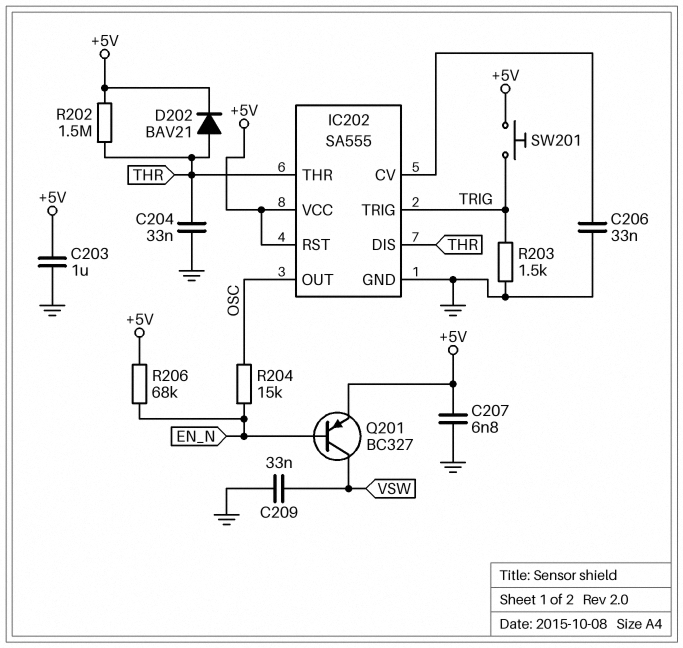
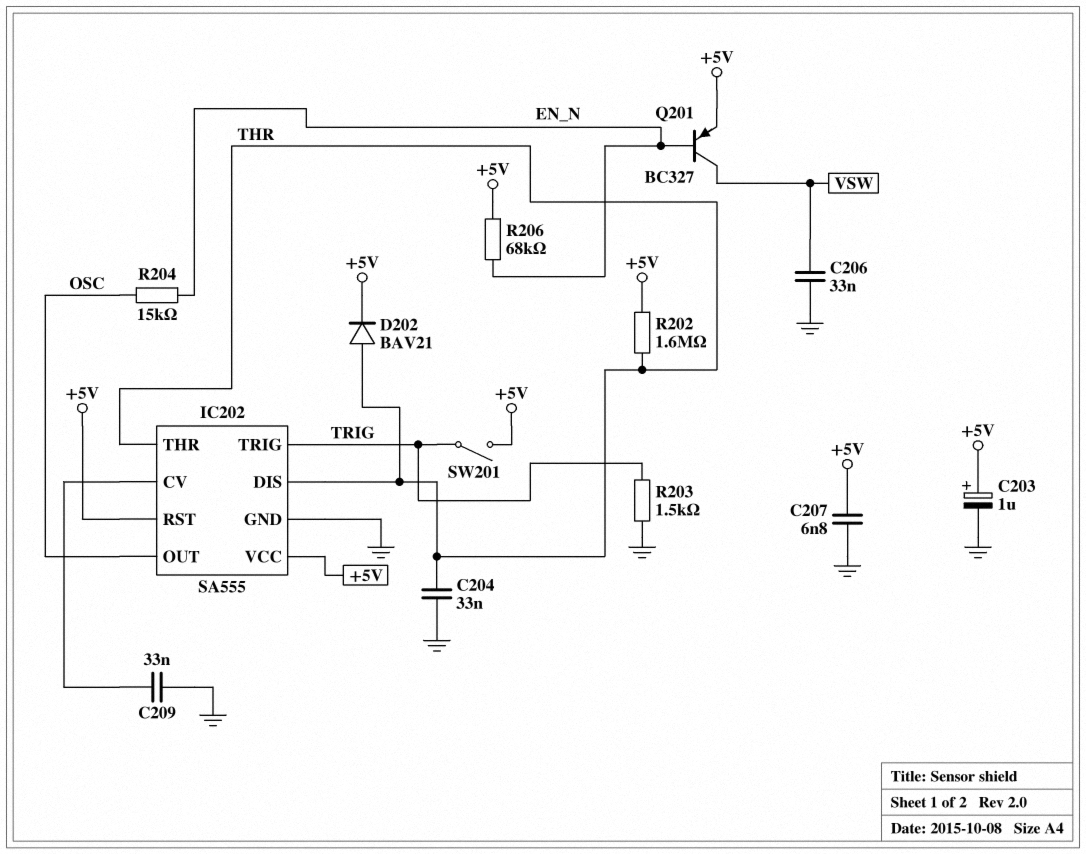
C203: 1uF (+5V, GND) -> 1uF (plus +5V, minus GND)
C206: 33nF (GND, IC202/CV) -> 33nF (GND, VSW)
C209: 33nF (GND, VSW) -> 33nF (GND, IC202/CV)
R202: 1.5M (+5V, THR) -> 1.6M (+5V, THR)
SW201: button (+5V, TRIG) -> switch (+5V, TRIG)

